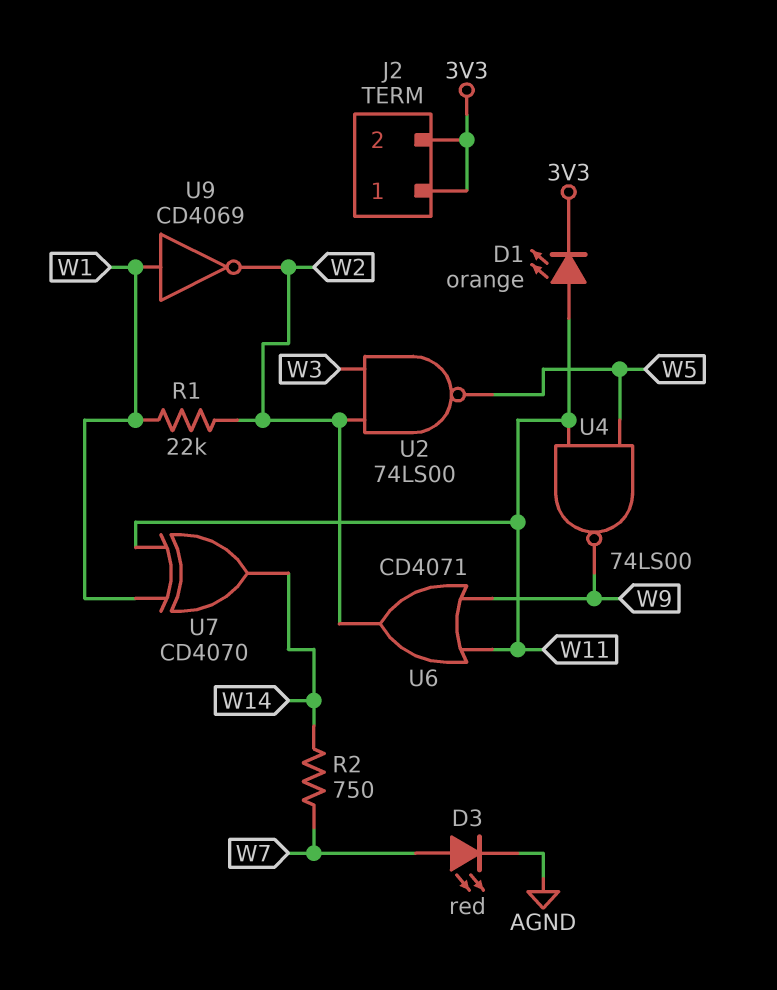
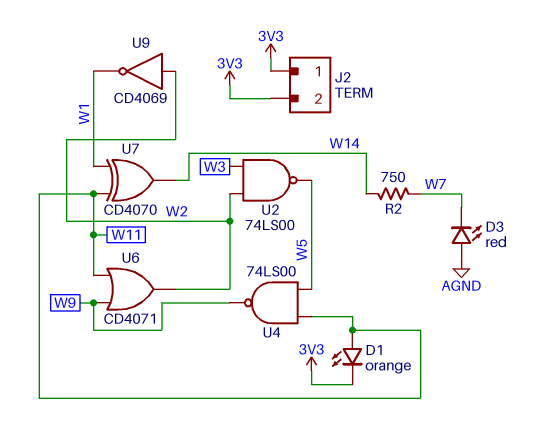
D3: LED red (A W7, K AGND) -> LED red (A AGND, K W7)
R1: 22k (W1, W2) -> none
U9: NOT CD4069 (in W1, out W2) -> NOT CD4069 (in W2, out W1)

